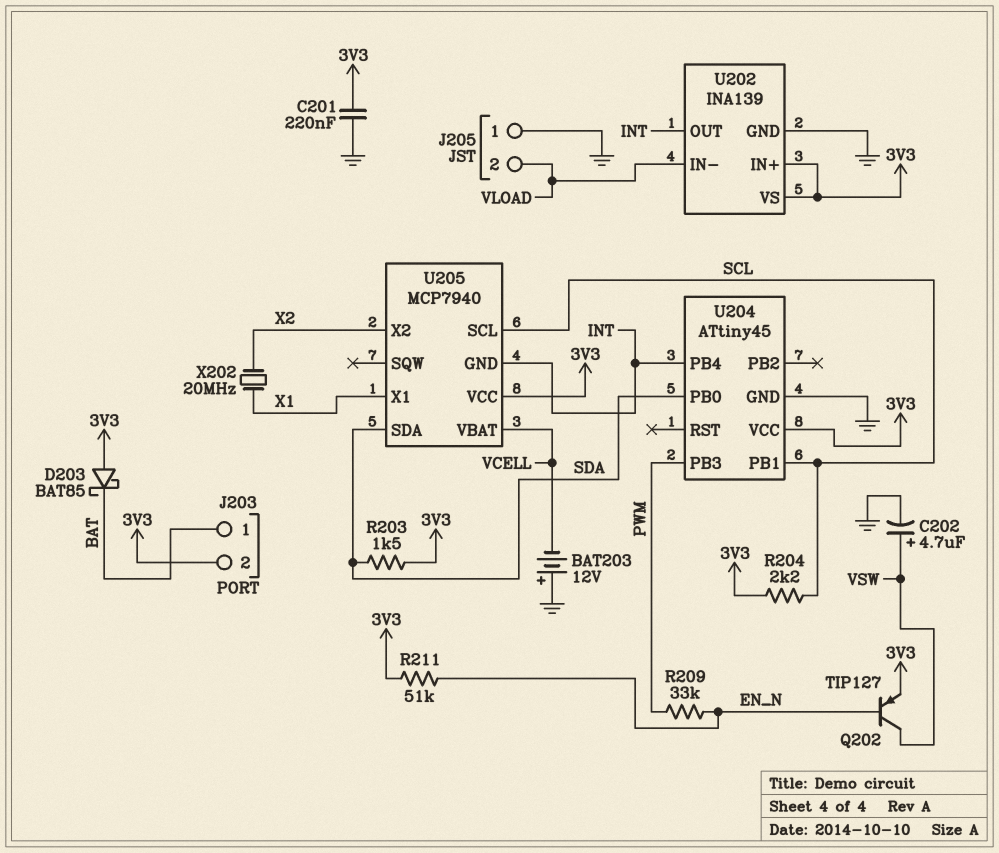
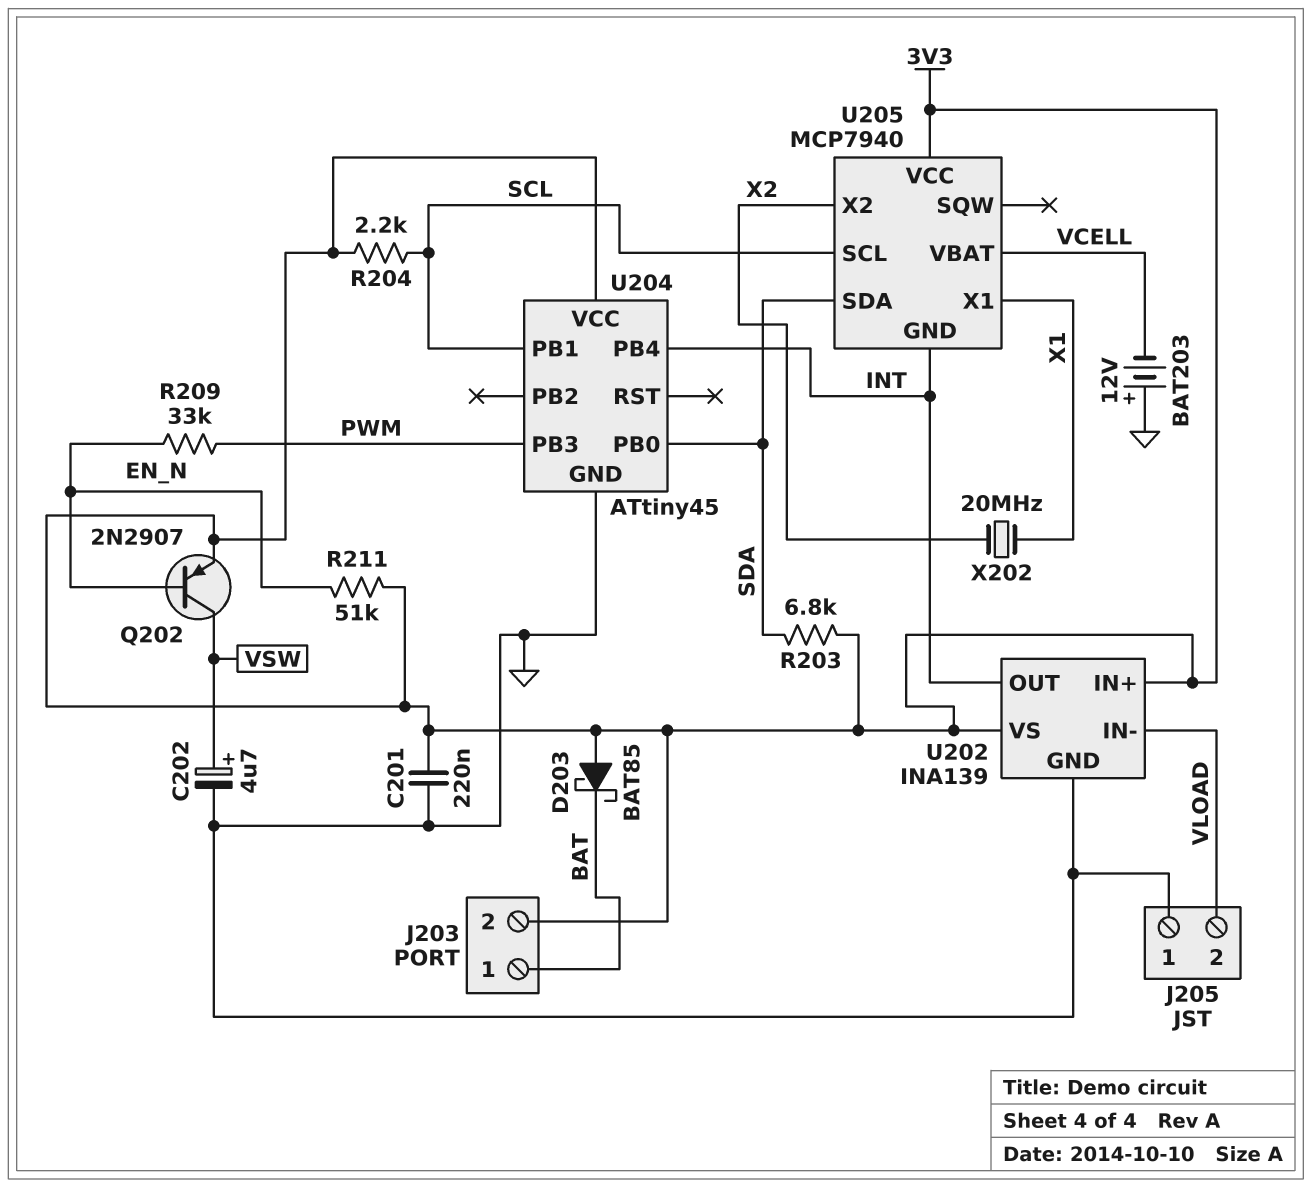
Q202: PNP TIP127 (B EN_N, C VSW, E 3V3) -> PNP 2N2907 (B EN_N, C VSW, E 3V3)
R203: 1.5k (3V3, SDA) -> 6.8k (3V3, SDA)

